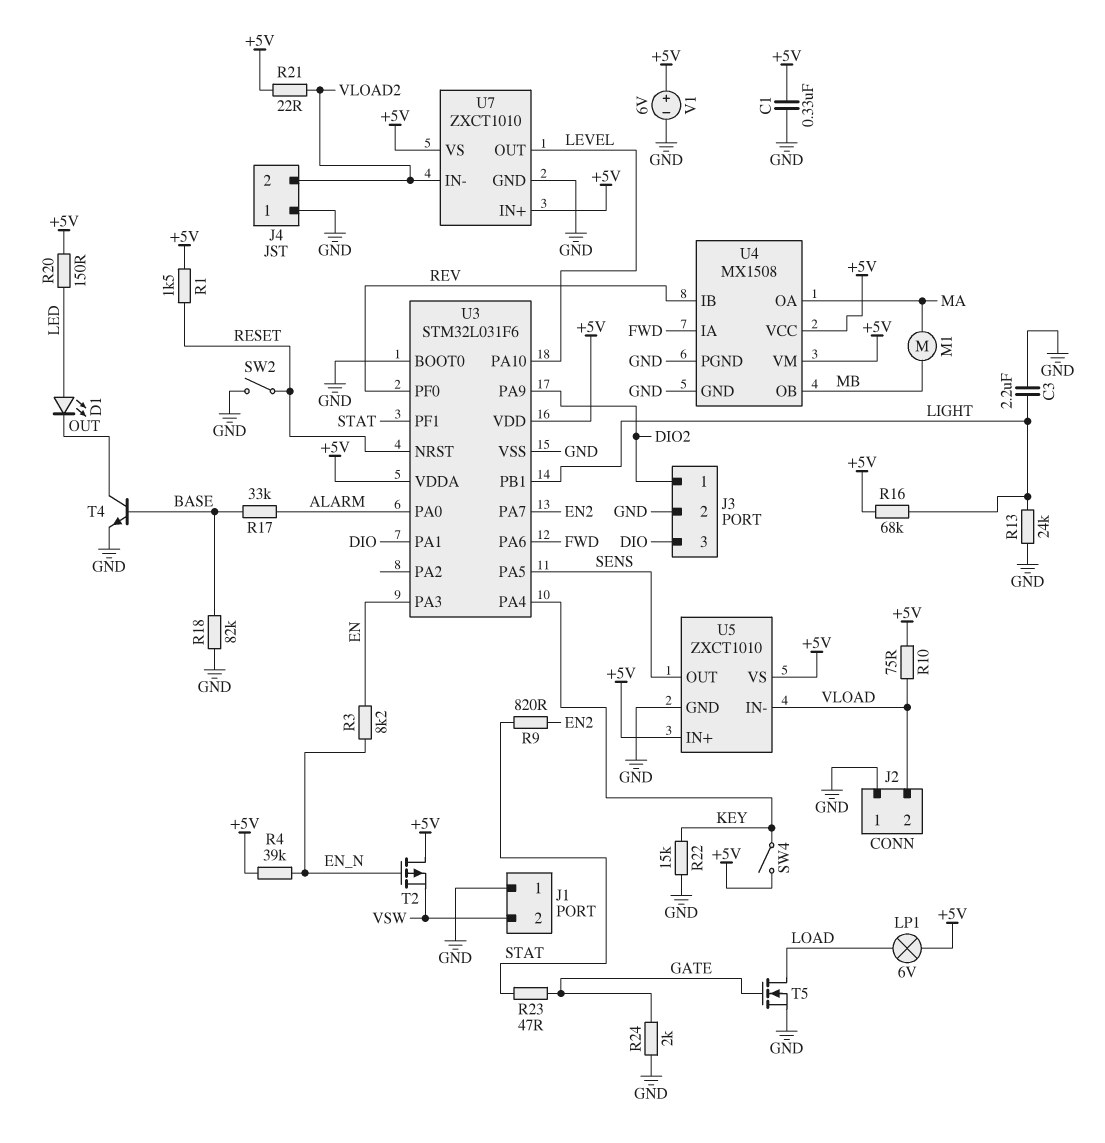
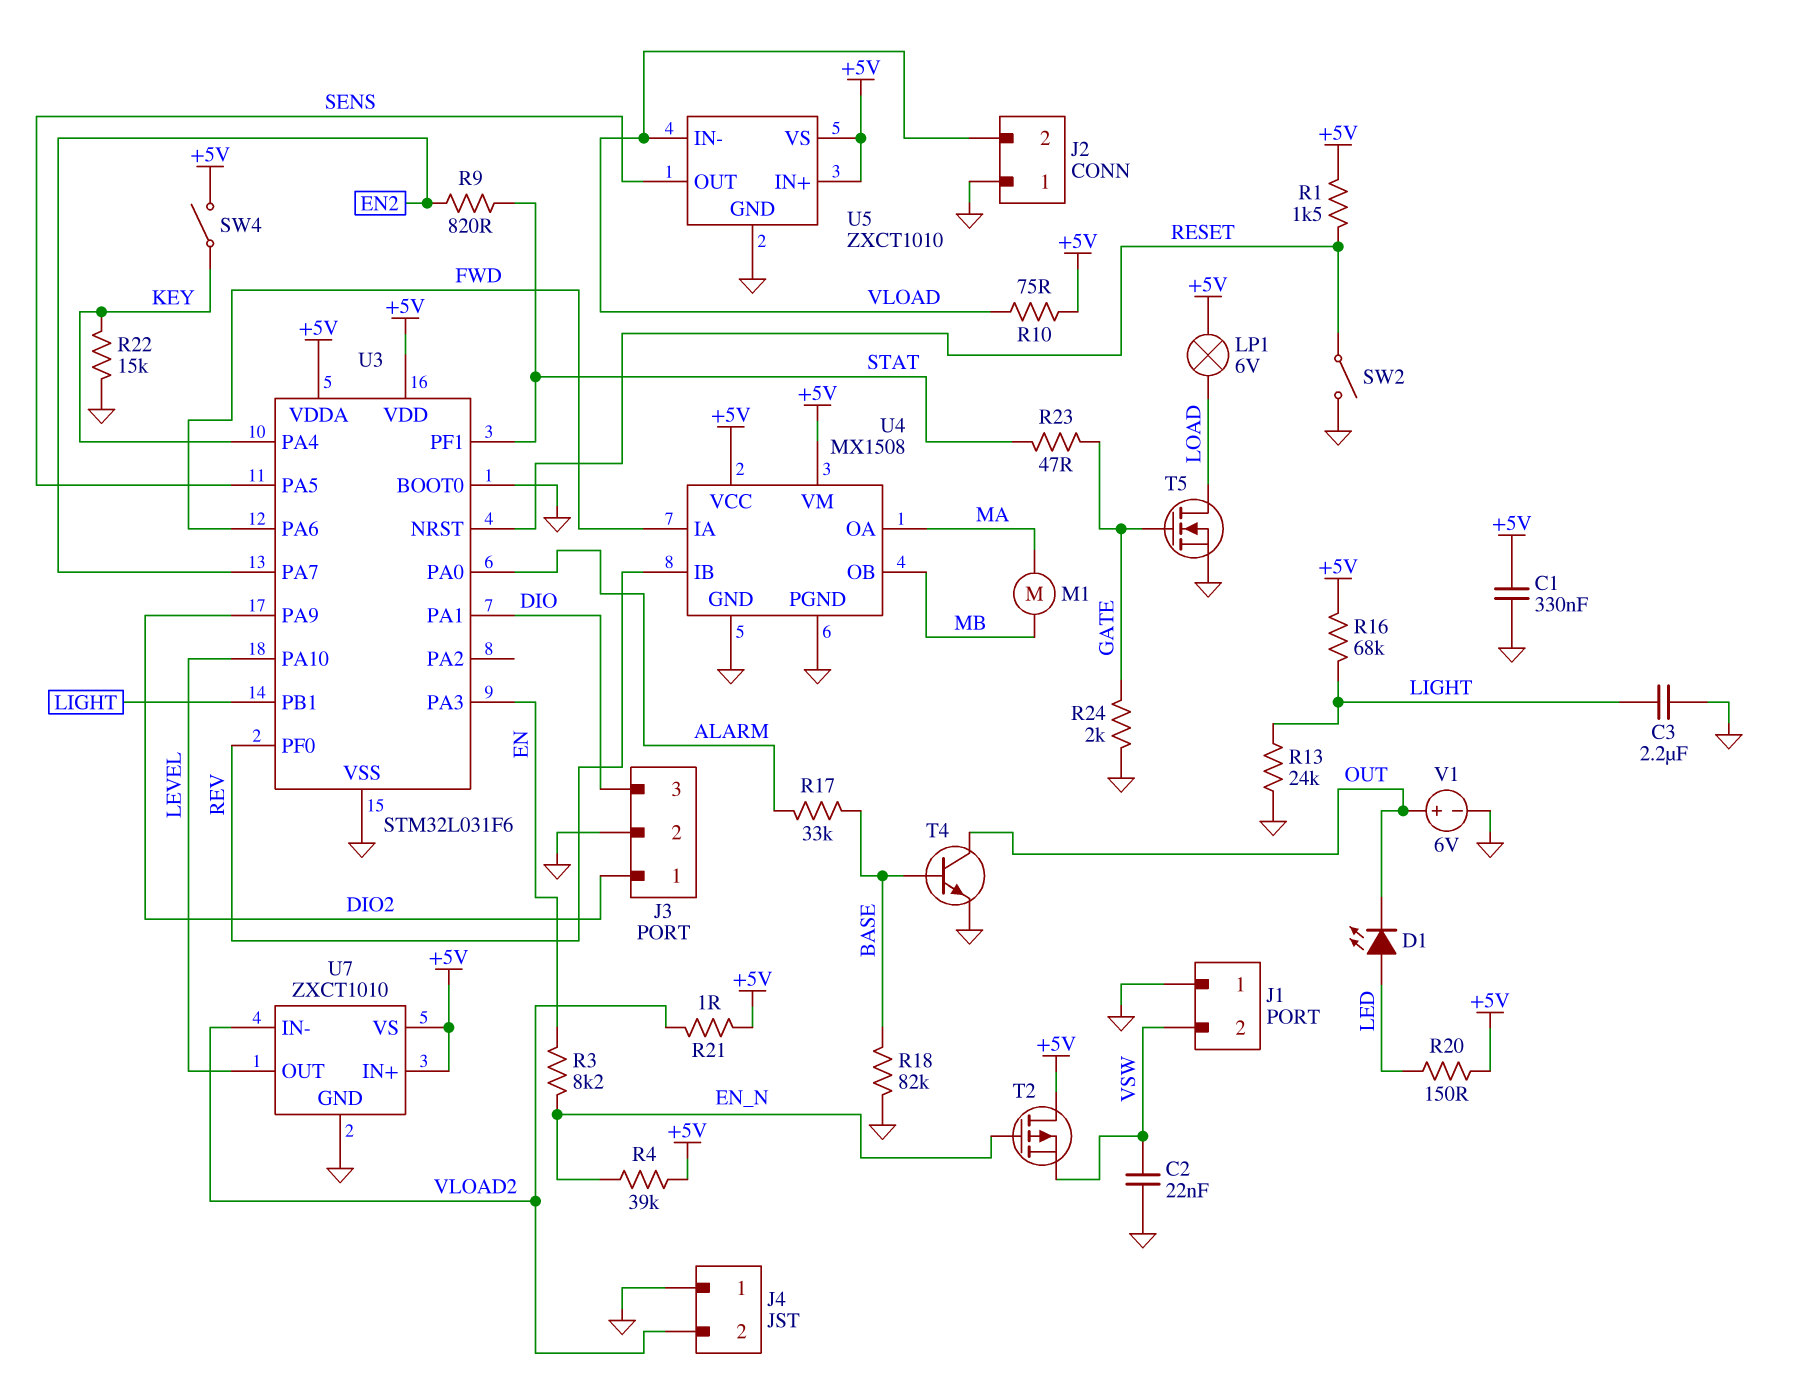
C2: none -> 22nF (GND, VSW)
R21: 22 (+5V, VLOAD2) -> 1 (+5V, VLOAD2)
V1: 6V (plus +5V, minus GND) -> 6V (plus OUT, minus GND)

